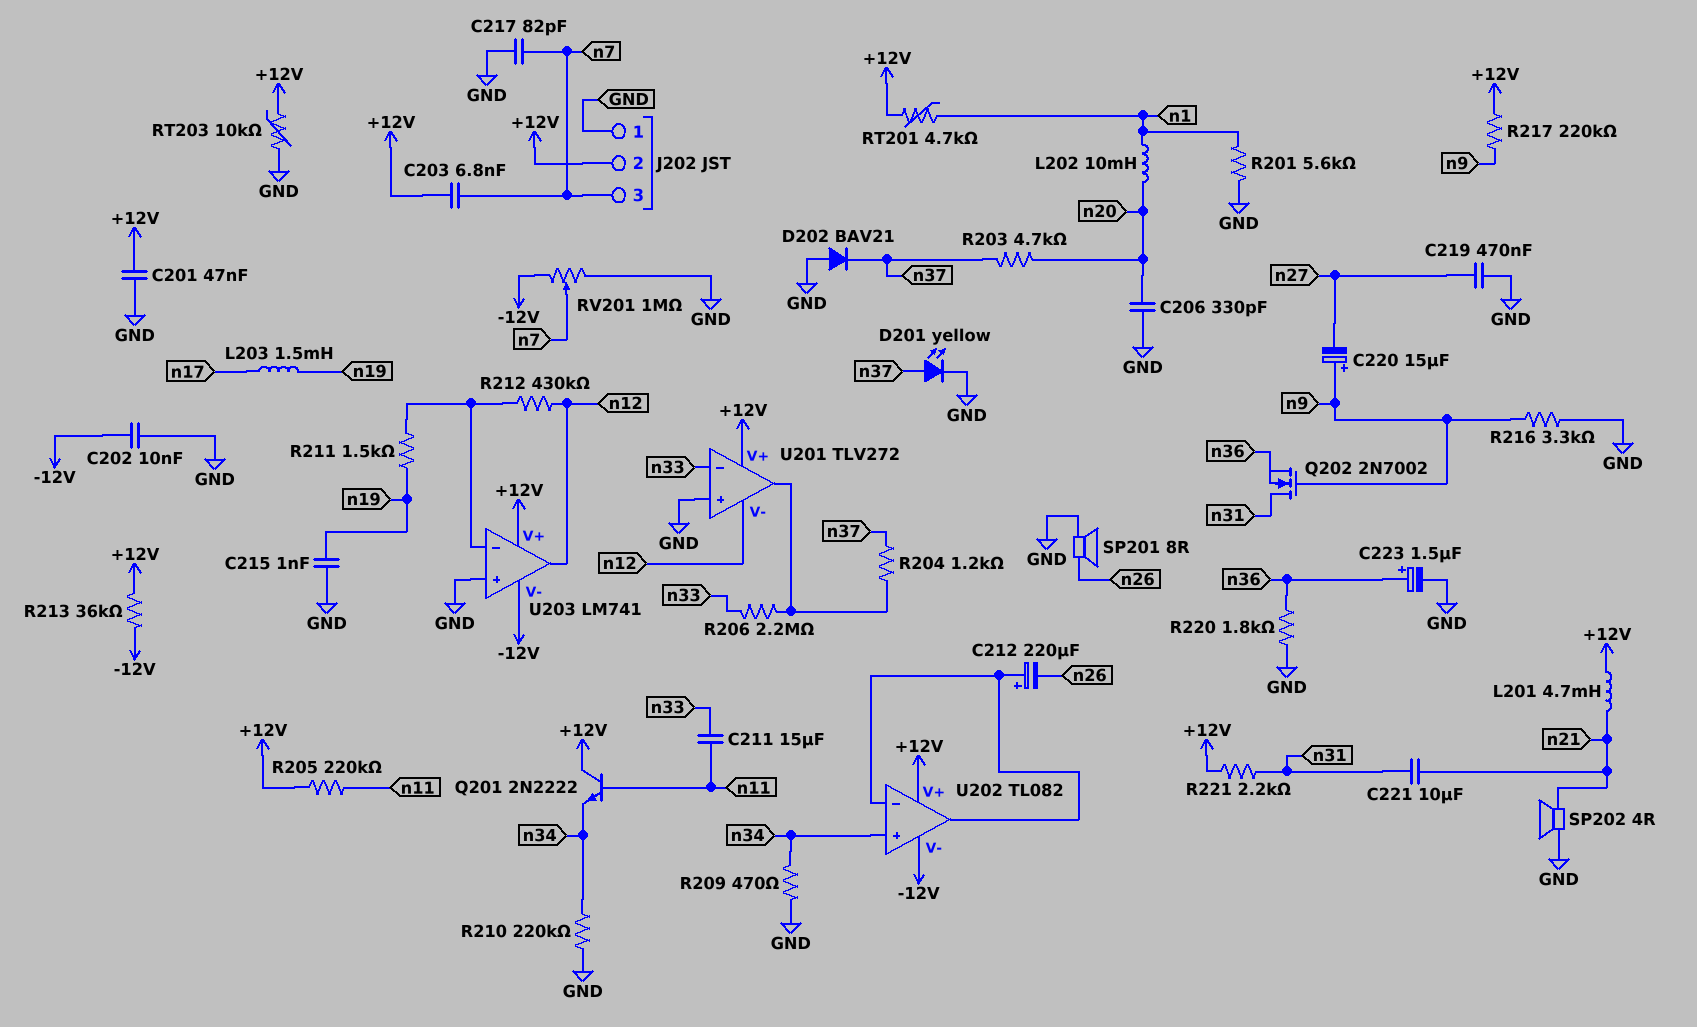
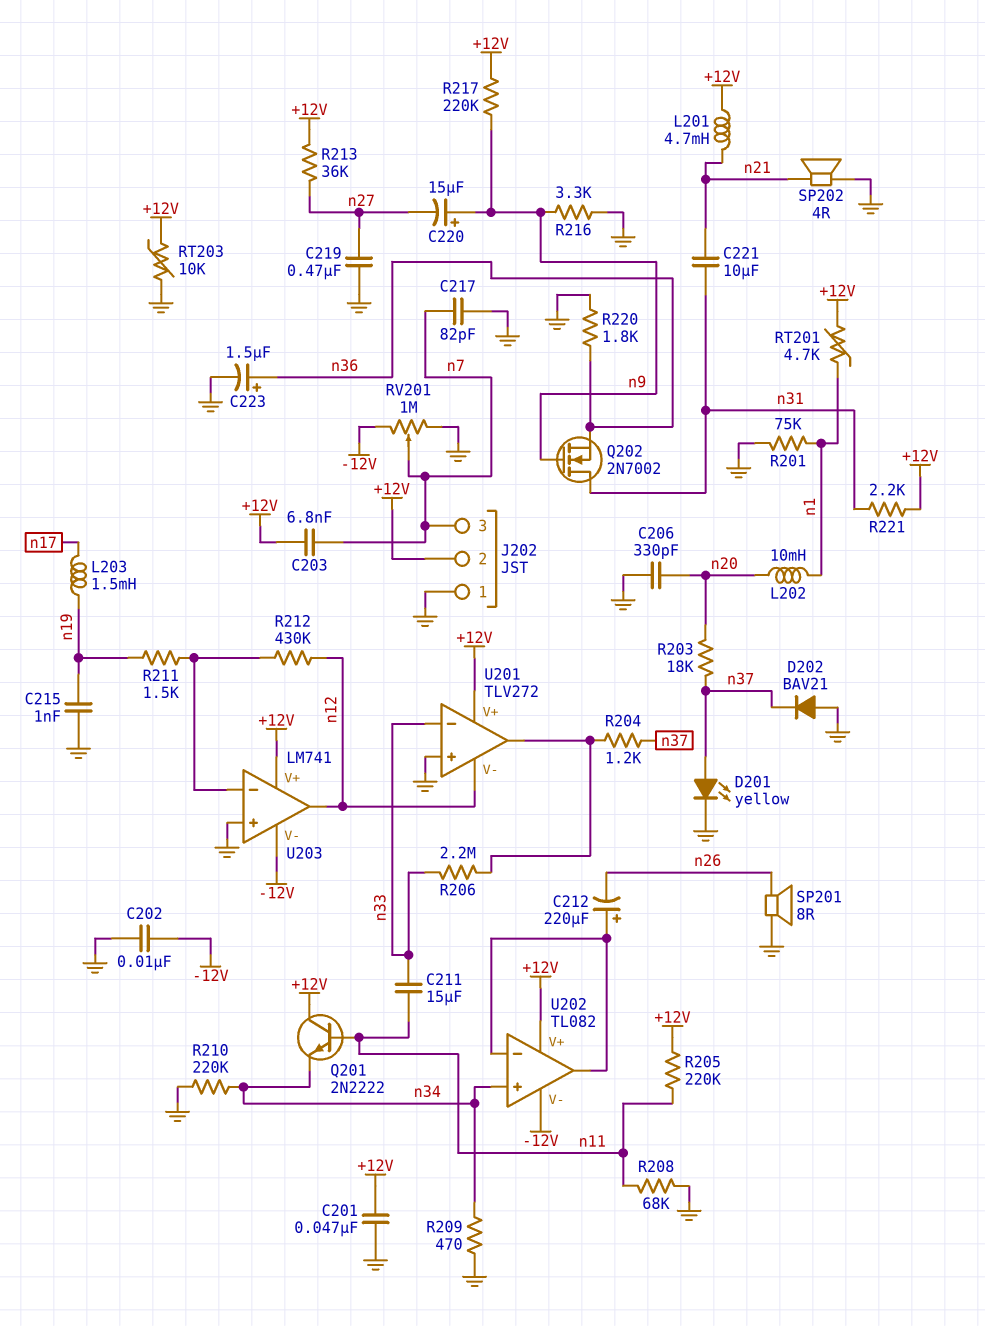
R201: 5.6k (GND, n1) -> 75k (GND, n1)
R203: 4.7k (n20, n37) -> 18k (n20, n37)
R208: none -> 68k (GND, n11)
R213: 36k (+12V, -12V) -> 36k (+12V, n27)

